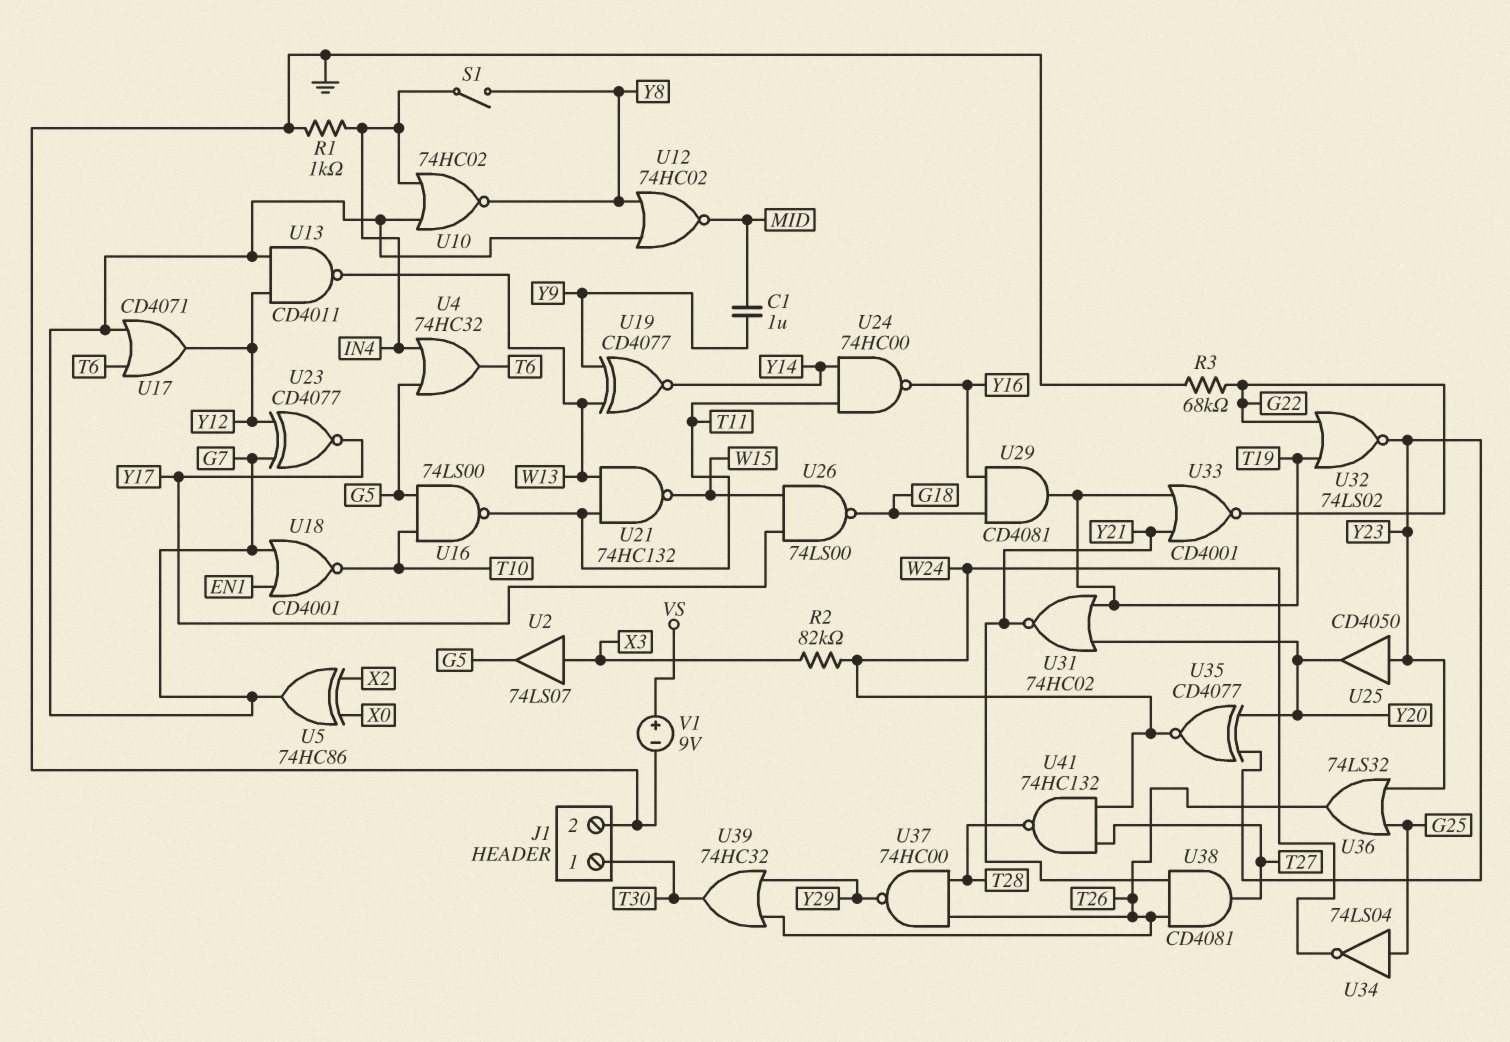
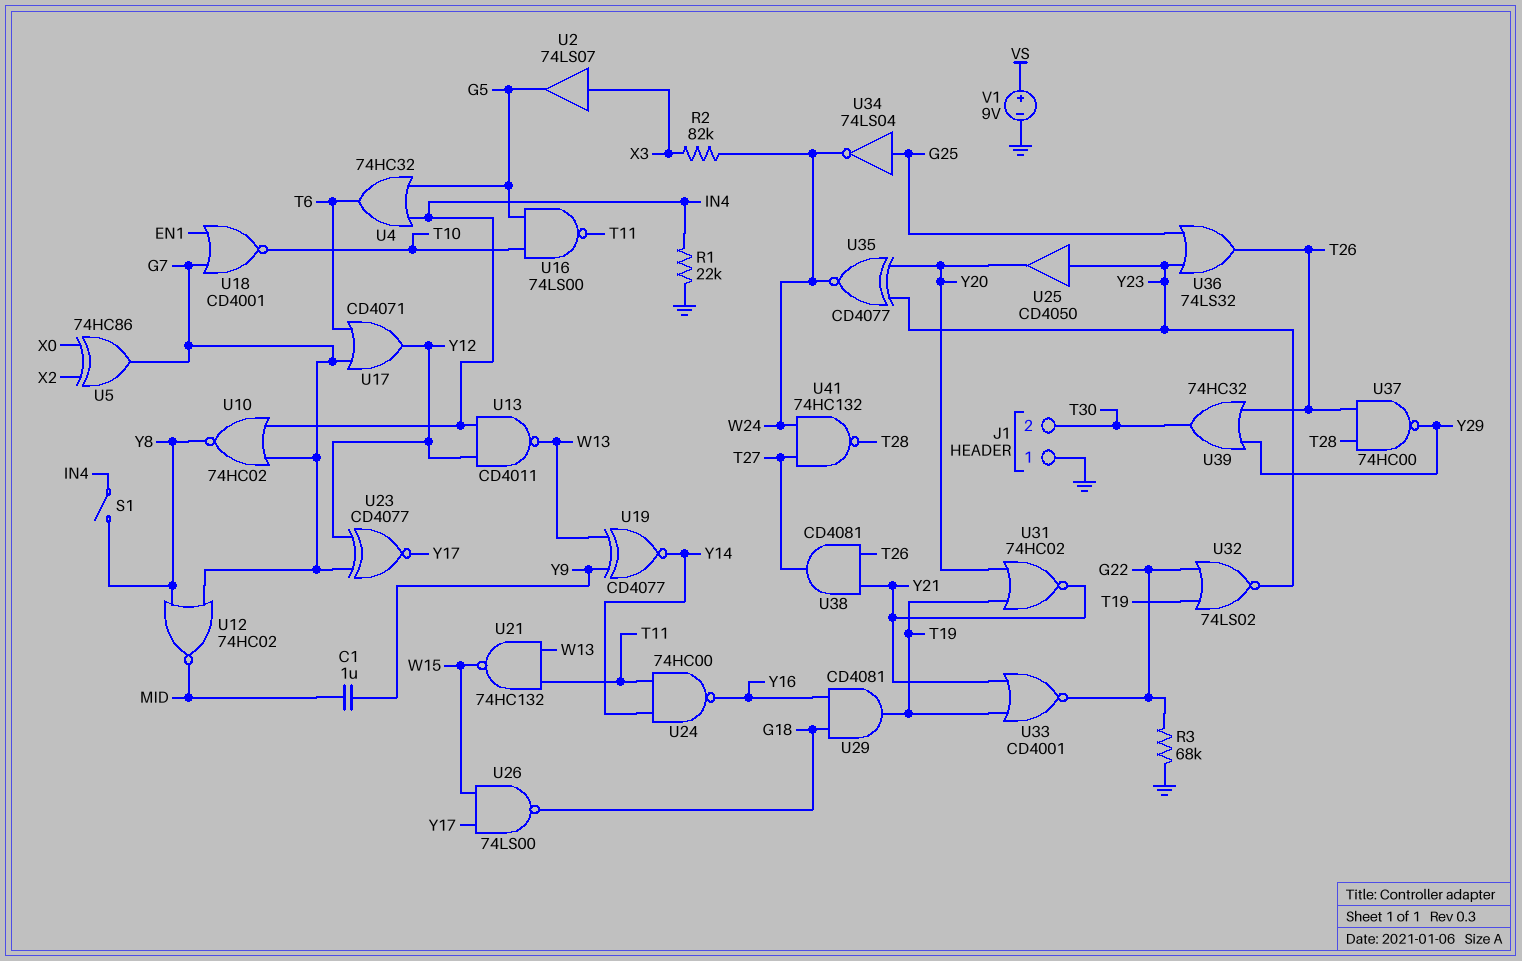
J1 pin 1: T30 -> GND
J1 pin 2: GND -> T30
R1: 1k (GND, IN4) -> 22k (GND, IN4)
U13: NAND CD4011 (in G7, in Y12, out W13) -> NAND CD4011 (in IN4, in Y12, out W13)

